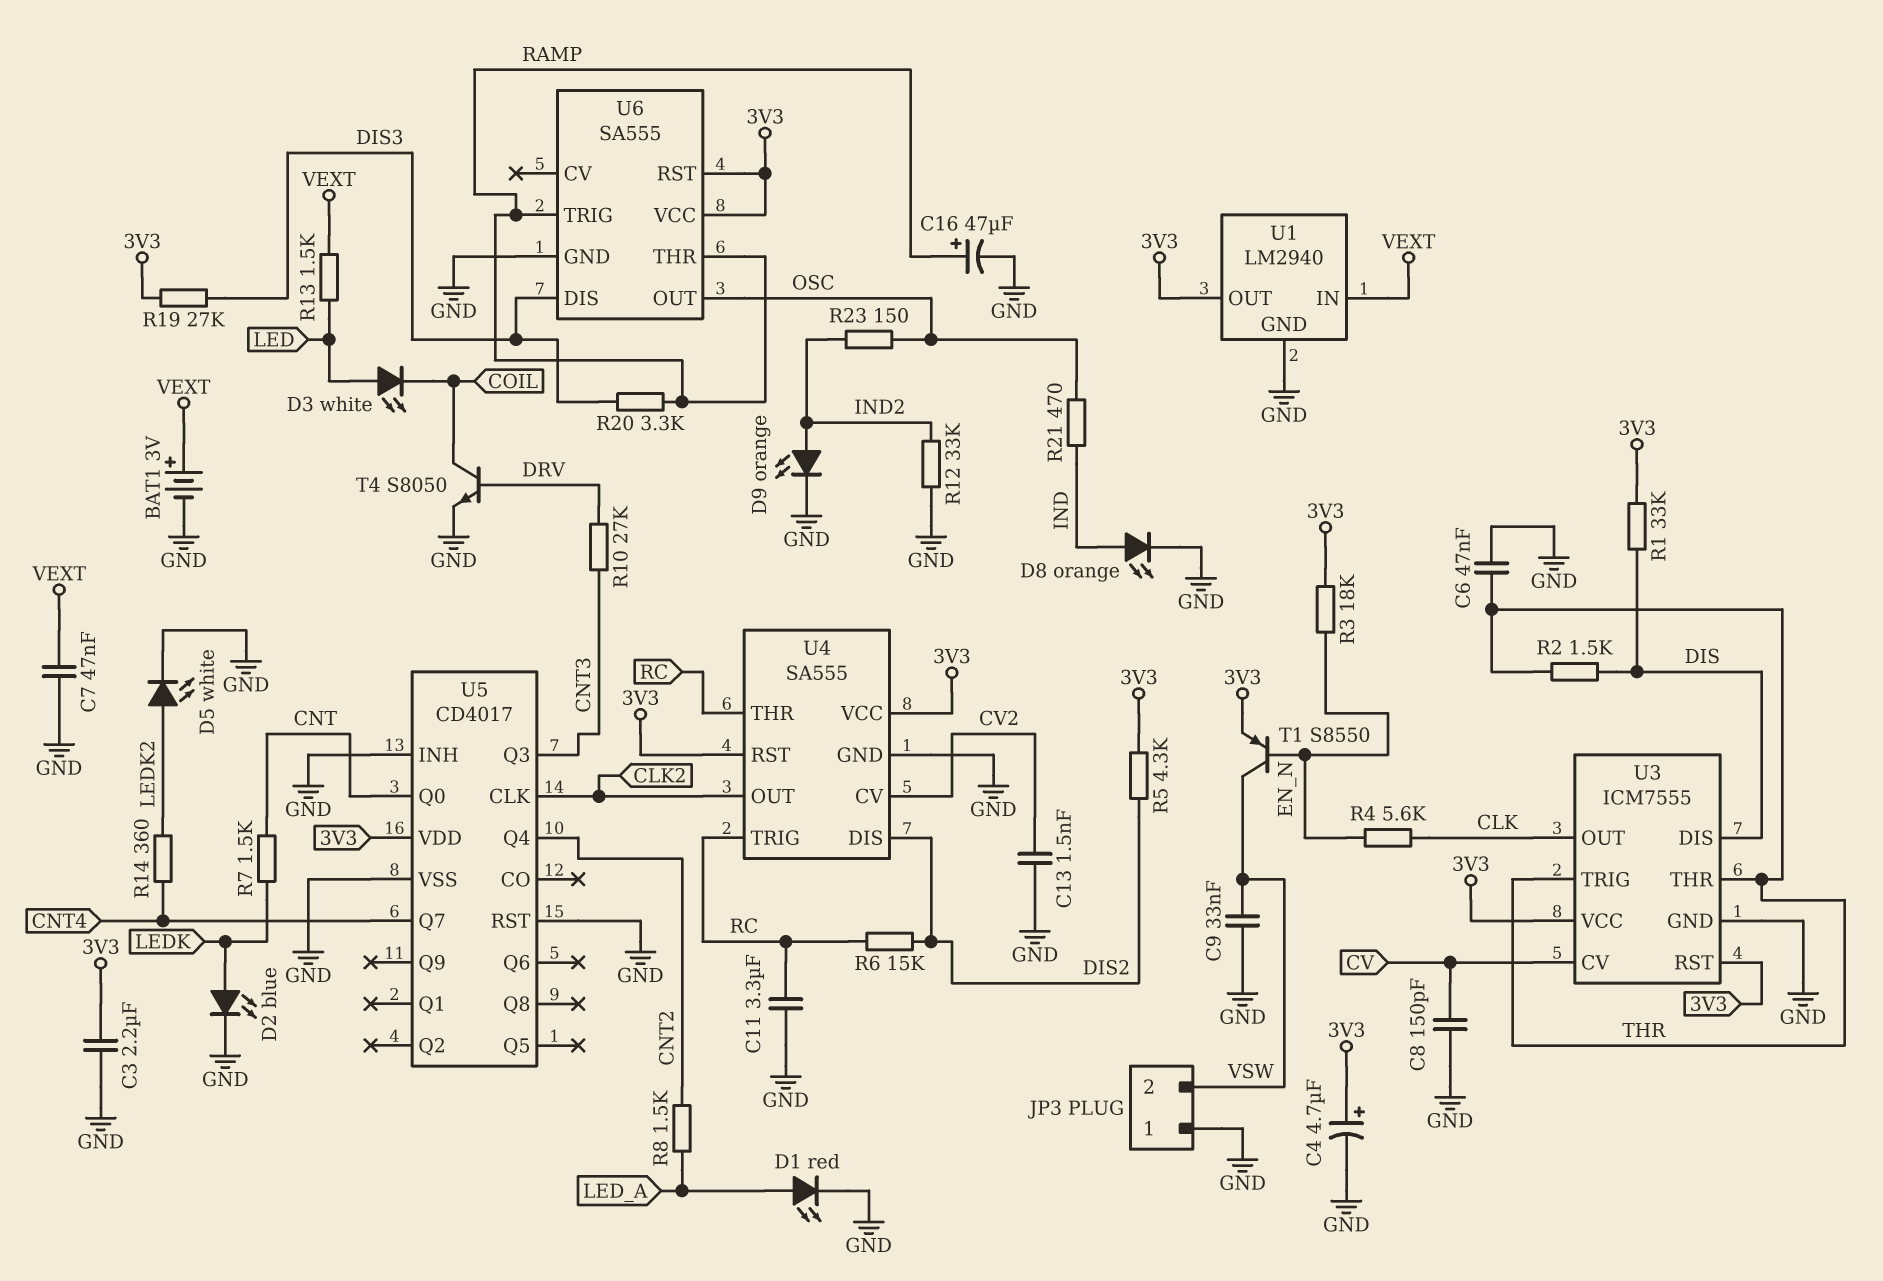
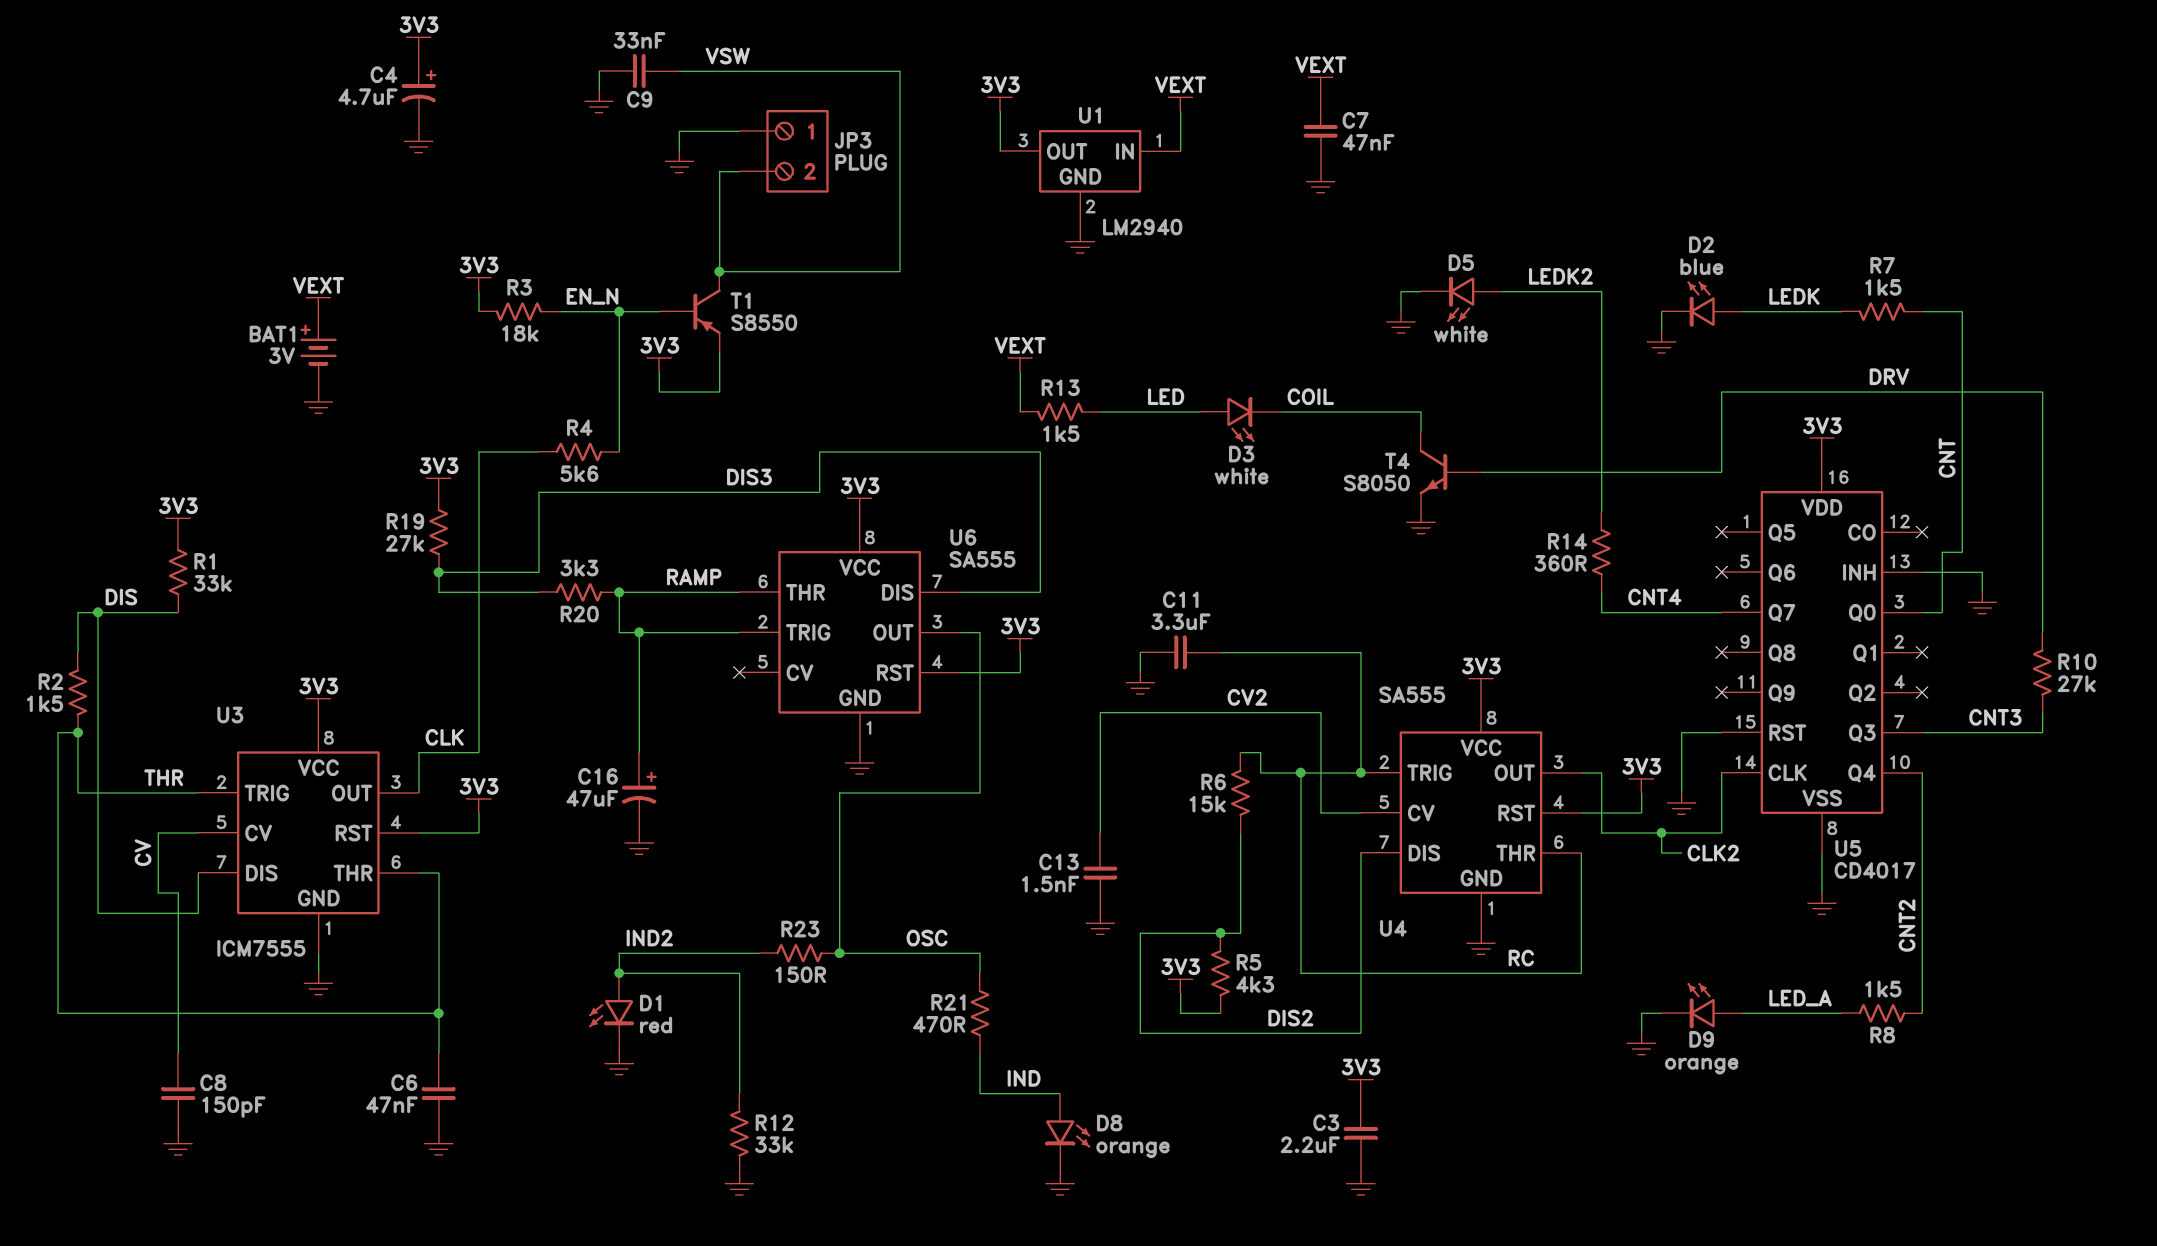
D1: LED red (A LED_A, K GND) -> LED red (A IND2, K GND)
D9: LED orange (A IND2, K GND) -> LED orange (A LED_A, K GND)

